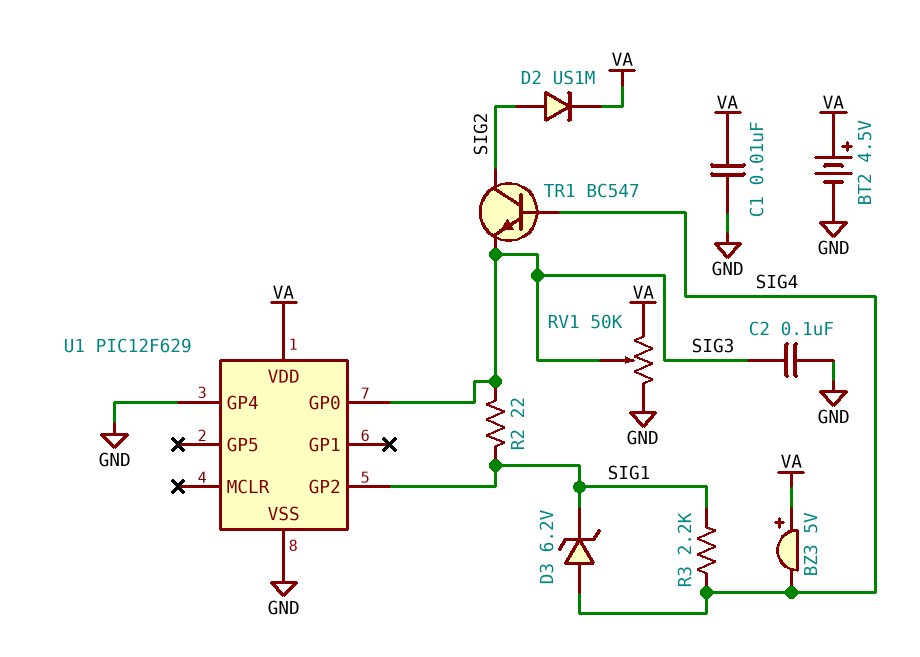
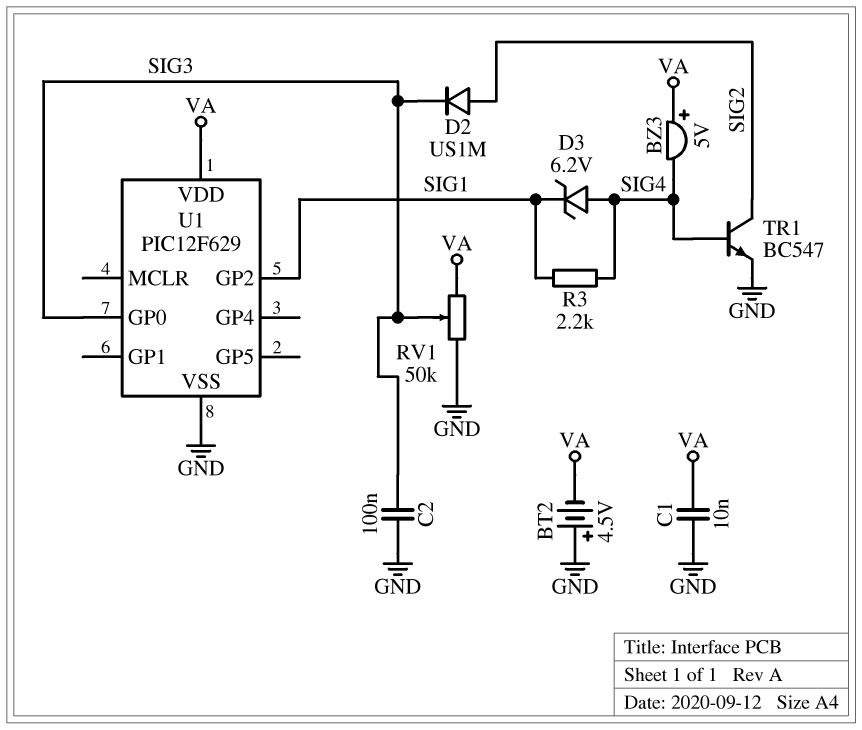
BT2: 4.5V (plus VA, minus GND) -> 4.5V (plus GND, minus VA)
D2: diode US1M (A SIG2, K VA) -> diode US1M (A SIG2, K SIG3)
R2: 22 (SIG1, SIG3) -> none
TR1: NPN BC547 (B SIG4, C SIG2, E SIG3) -> NPN BC547 (B SIG4, C SIG2, E GND)
U1 pin GP4: GND -> none

